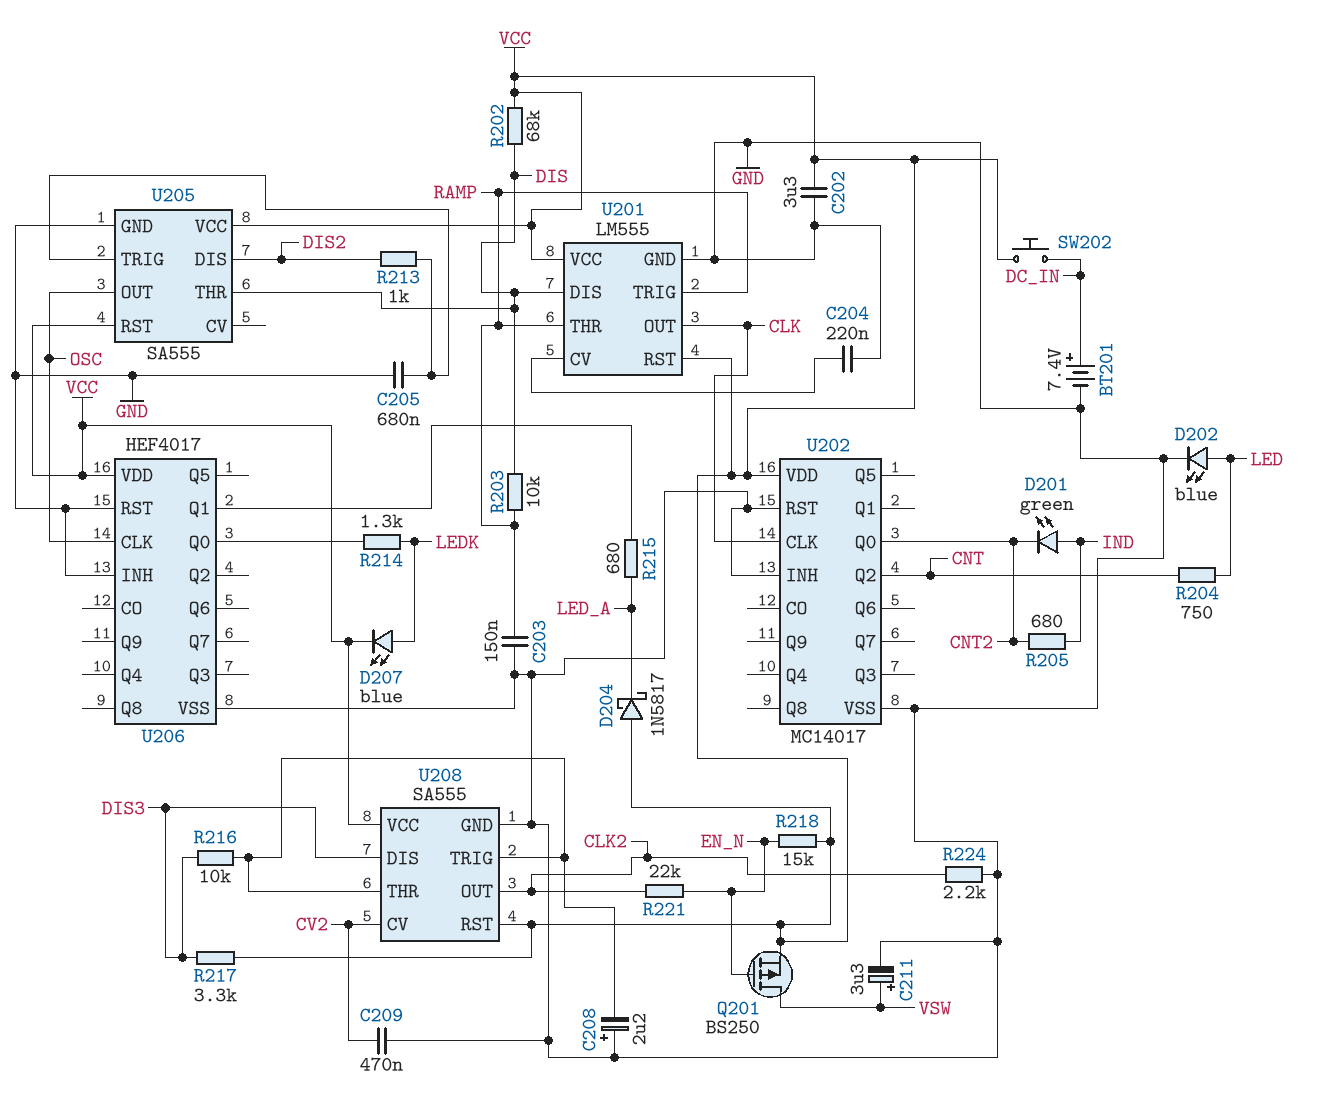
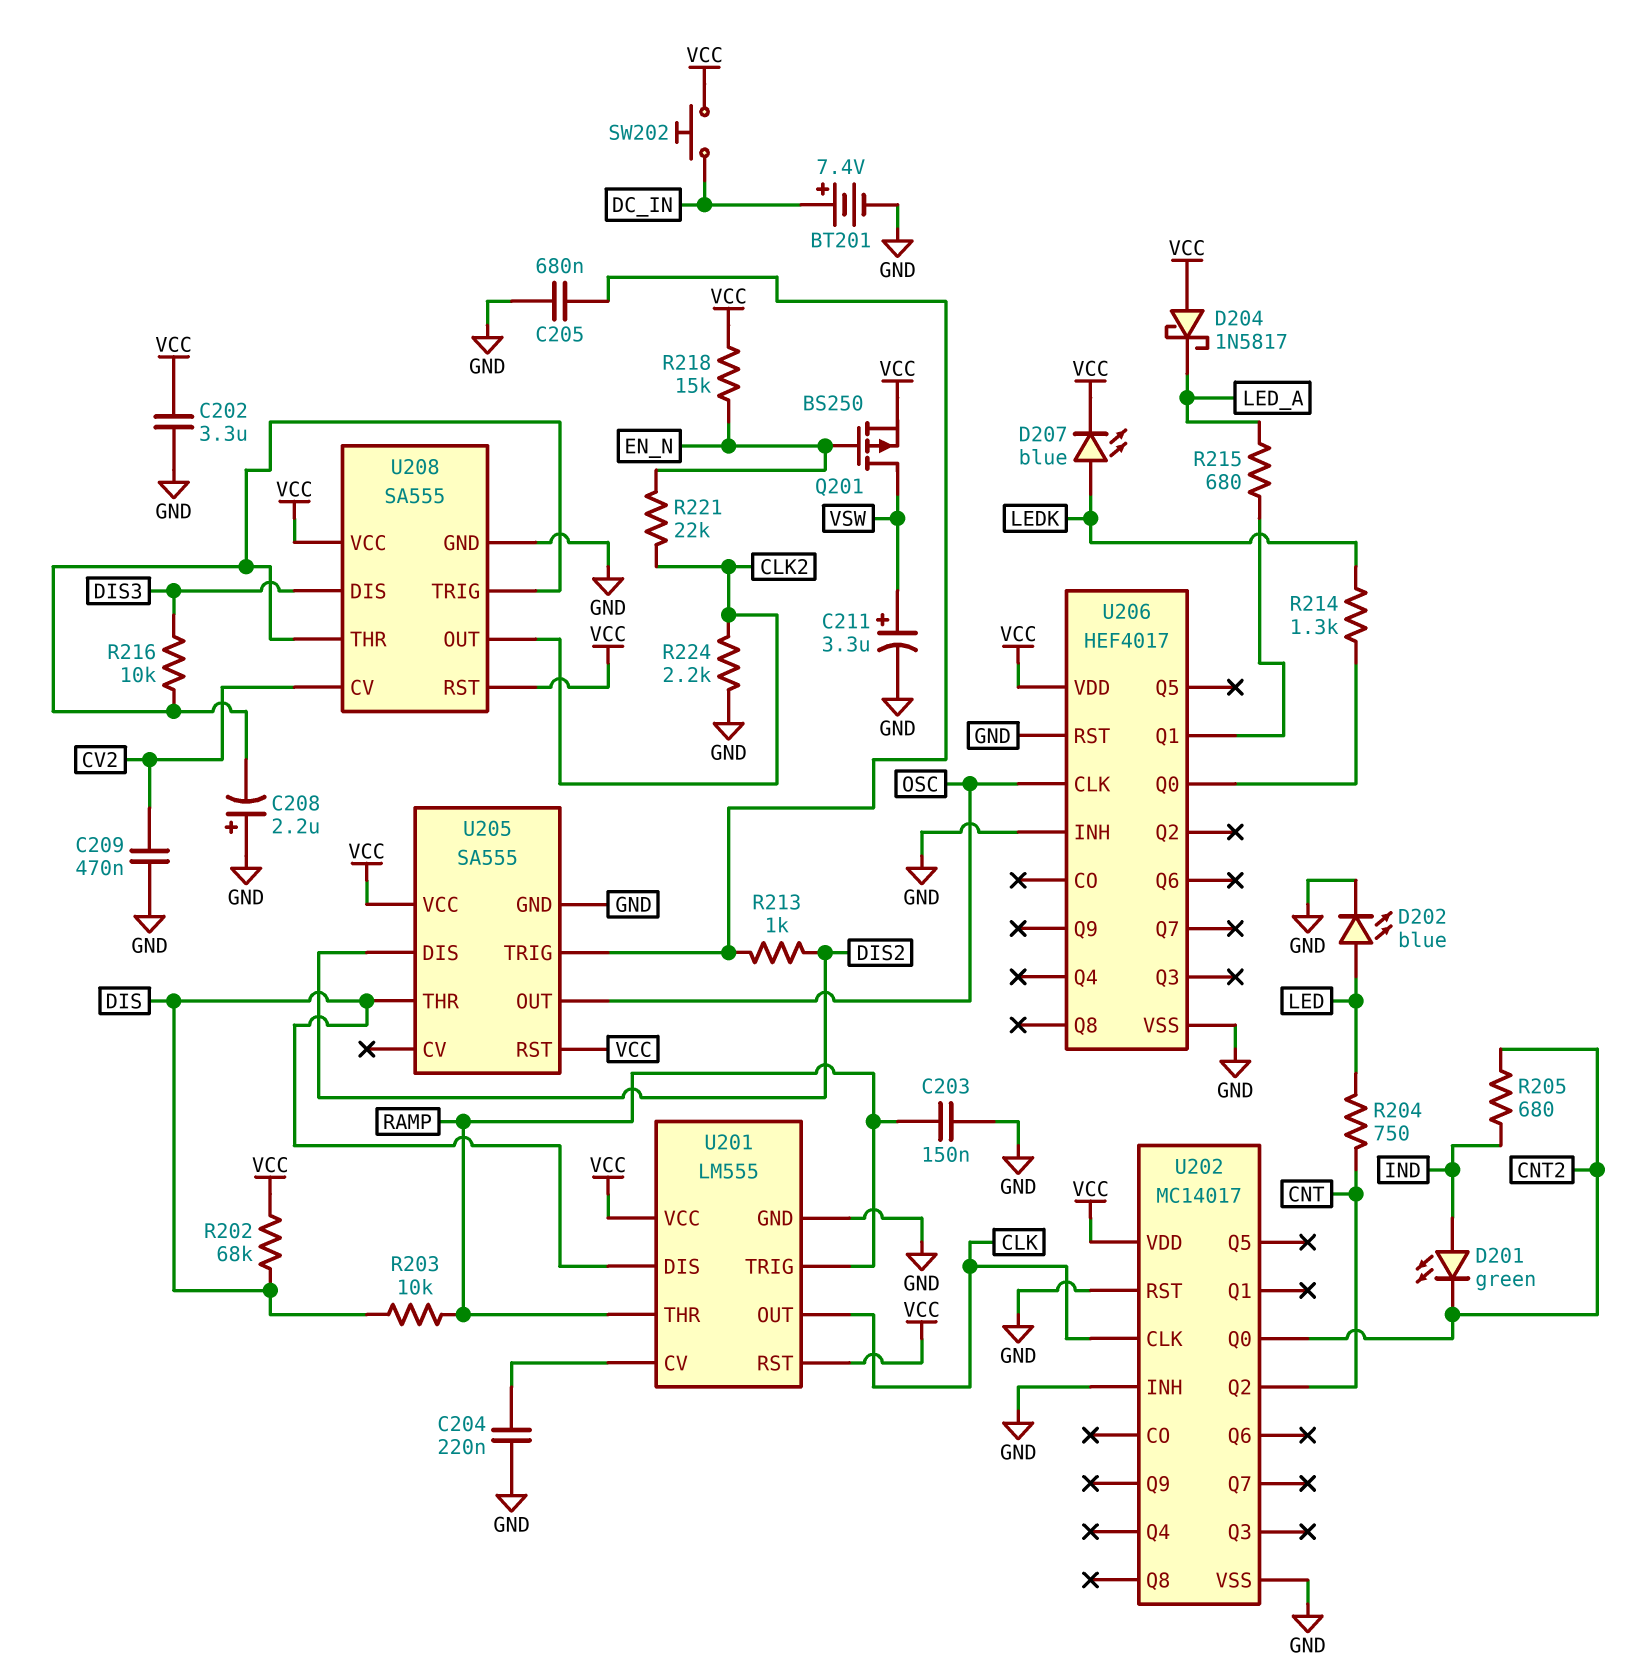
R217: 3.3k (DIS3, VCC) -> none

